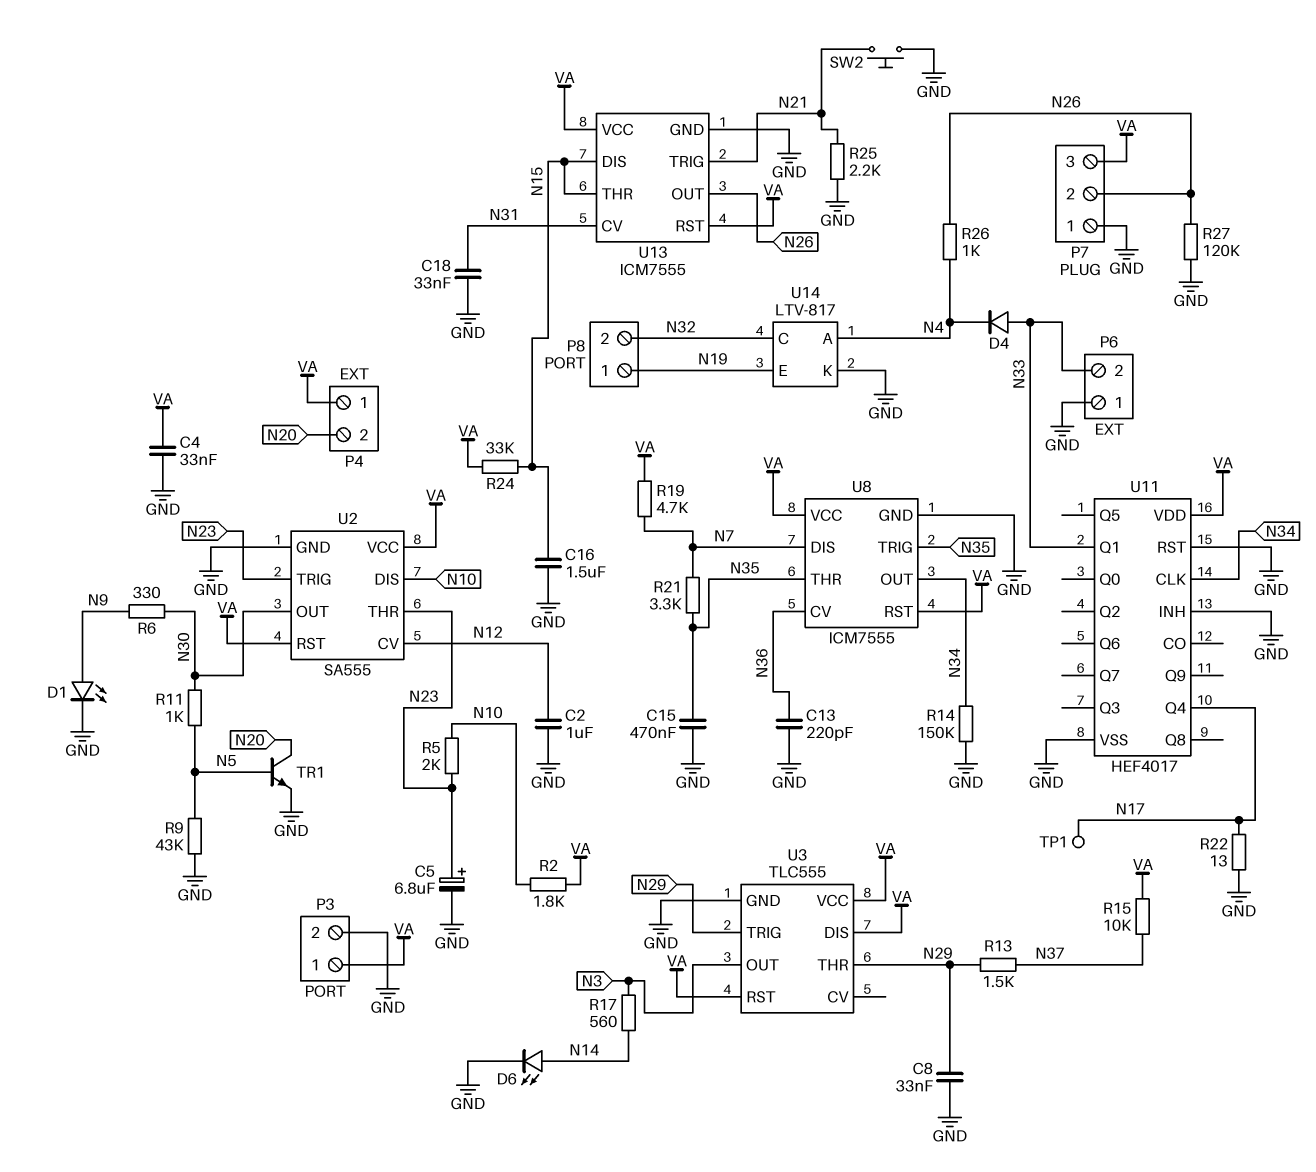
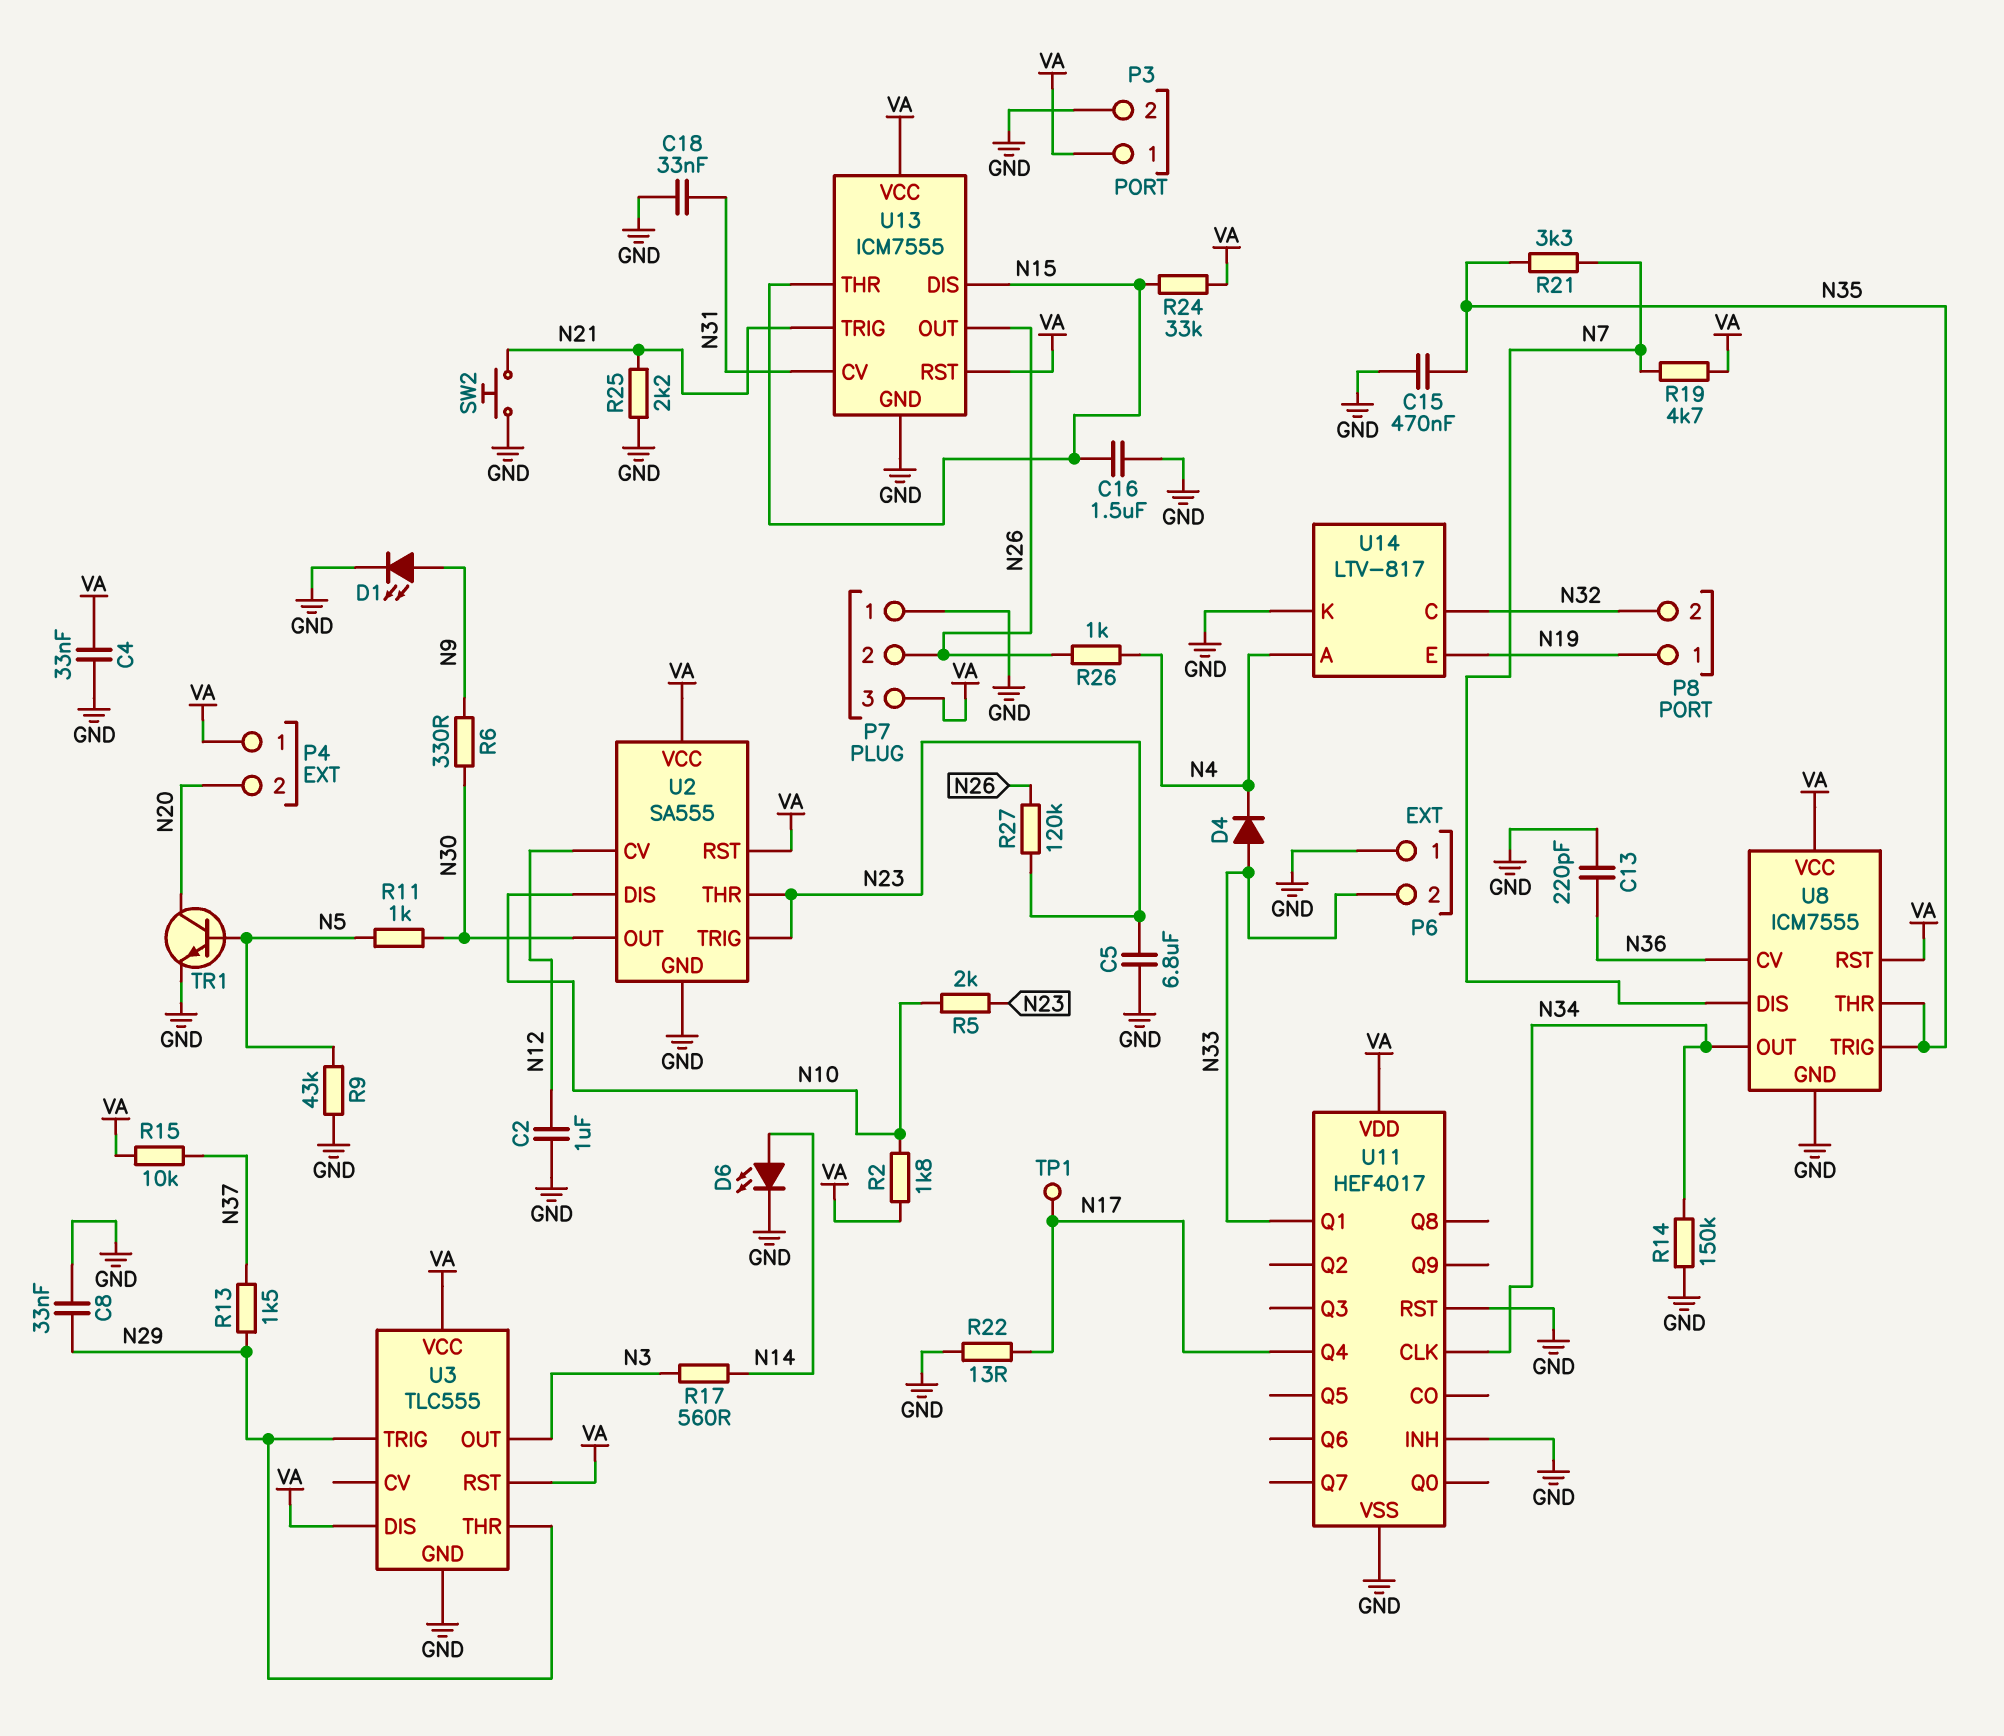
C5: 6.8uF (plus N23, minus GND) -> 6.8uF (GND, N23)
R27: 120k (GND, N26) -> 120k (N23, N26)

